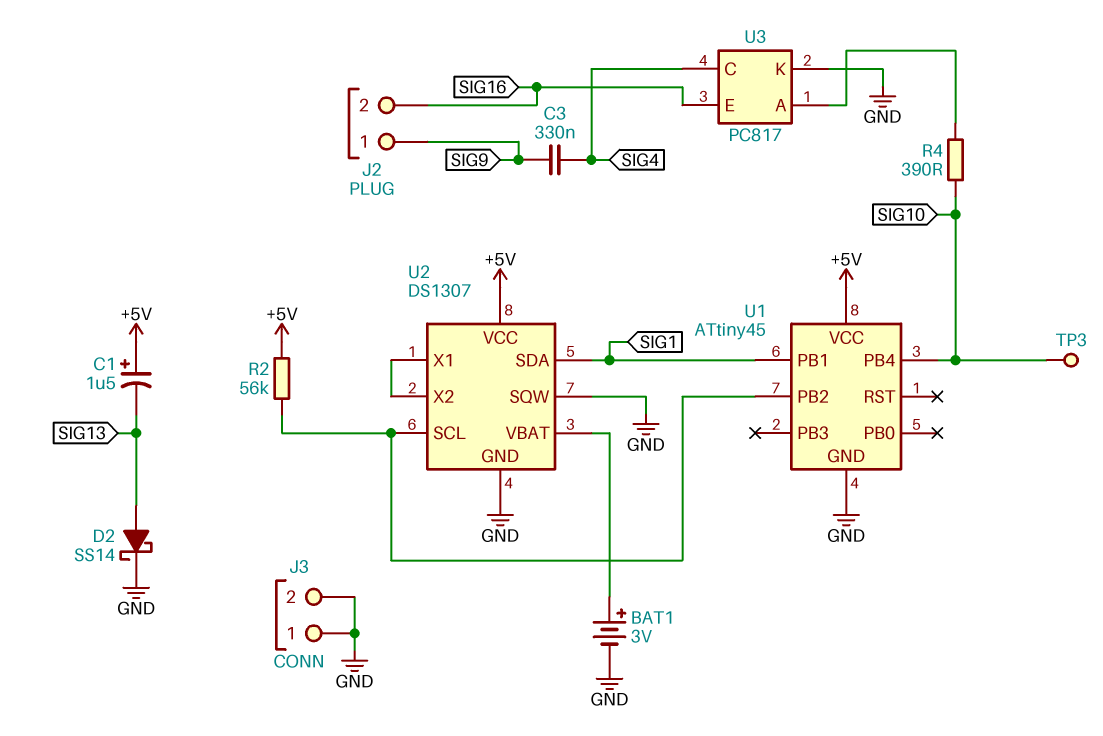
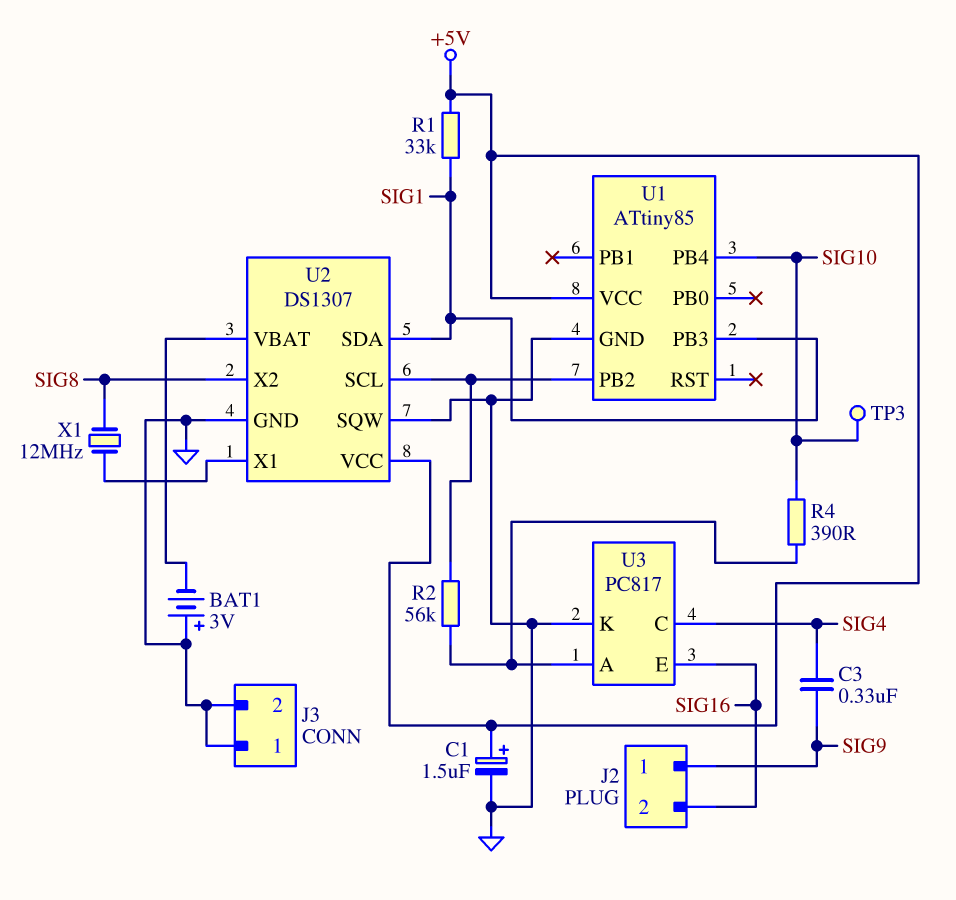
BAT1: 3V (plus U2/VBAT, minus GND) -> 3V (plus GND, minus U2/VBAT)
C1: 1.5uF (plus +5V, minus SIG13) -> 1.5uF (plus +5V, minus GND)
D2: schottky SS14 (A SIG13, K GND) -> none
R1: none -> 33k (+5V, SIG1)
R2: 56k (+5V, U1/PB2) -> 56k (U1/PB2, U3/A)
U1: ATtiny45 -> ATtiny85
U1 pin PB1: SIG1 -> none
U1 pin PB3: none -> SIG1
U2 pin X2: U2/X1 -> SIG8
X1: none -> 12MHz (SIG8, U2/X1)

